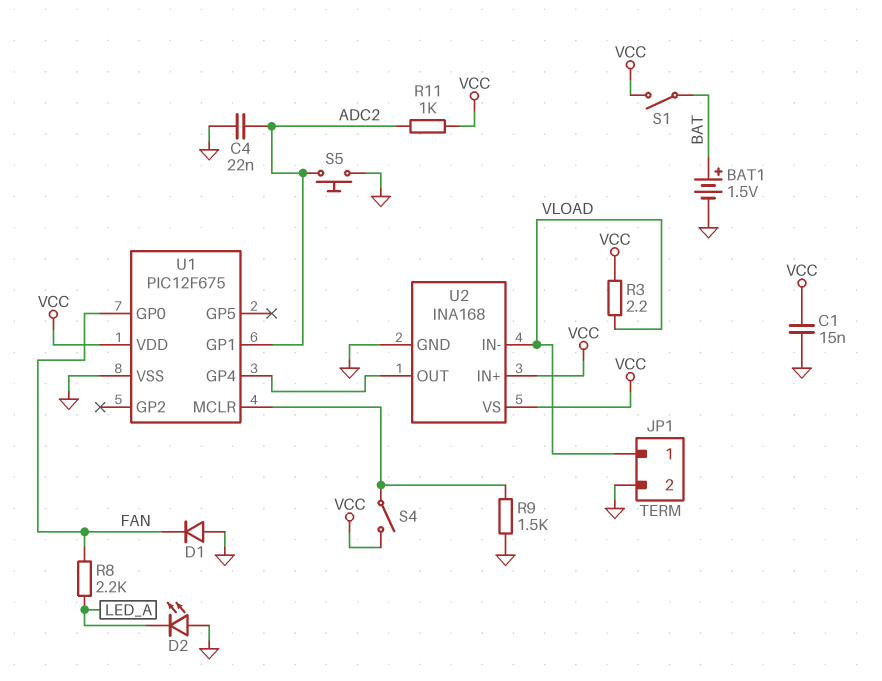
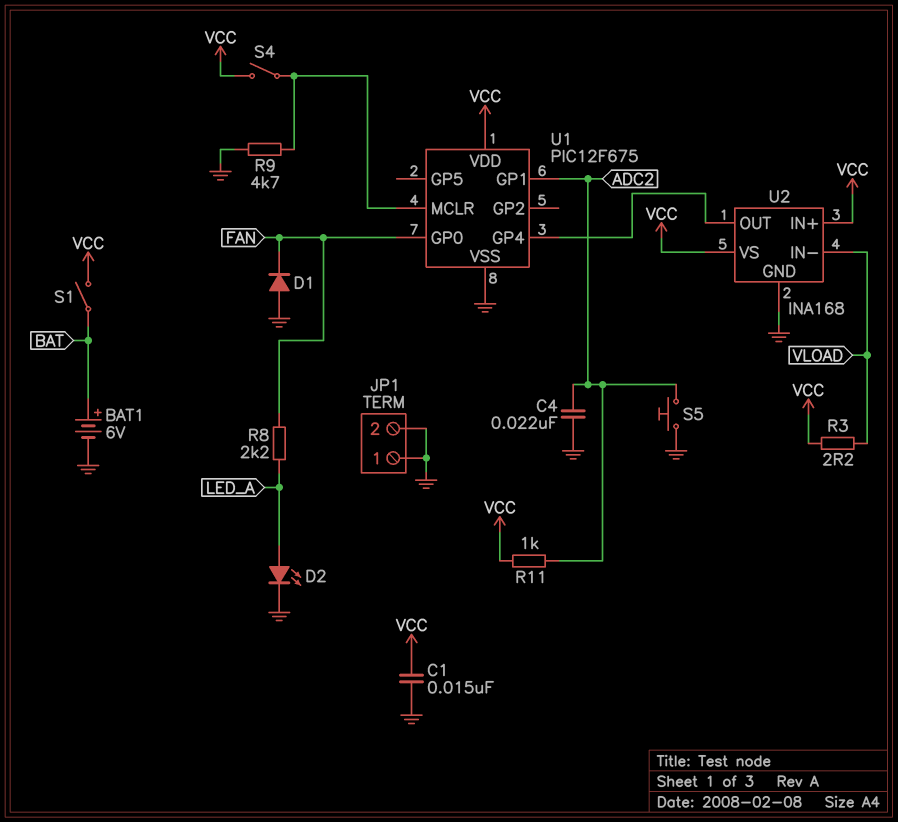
BAT1: 1.5V (plus BAT, minus GND) -> 6V (plus BAT, minus GND)
D2: LED (A GND, K LED_A) -> LED (A LED_A, K GND)
JP1 pin 1: VLOAD -> GND
R9: 1.5k (GND, U1/MCLR) -> 4.7k (GND, U1/MCLR)

